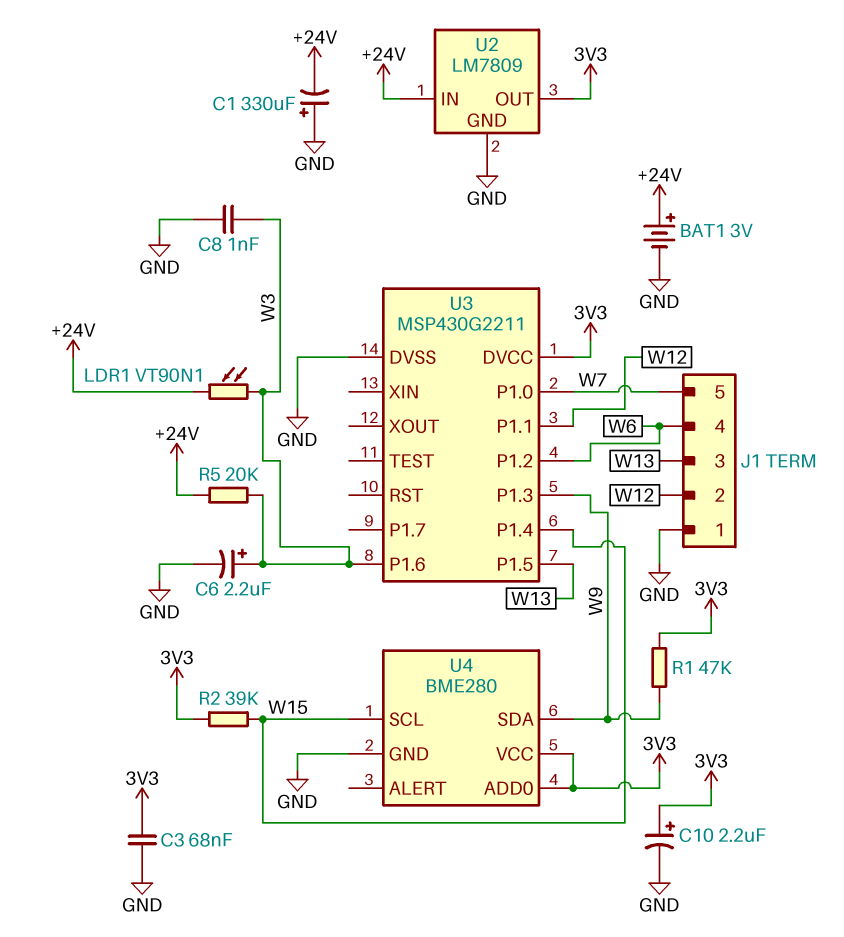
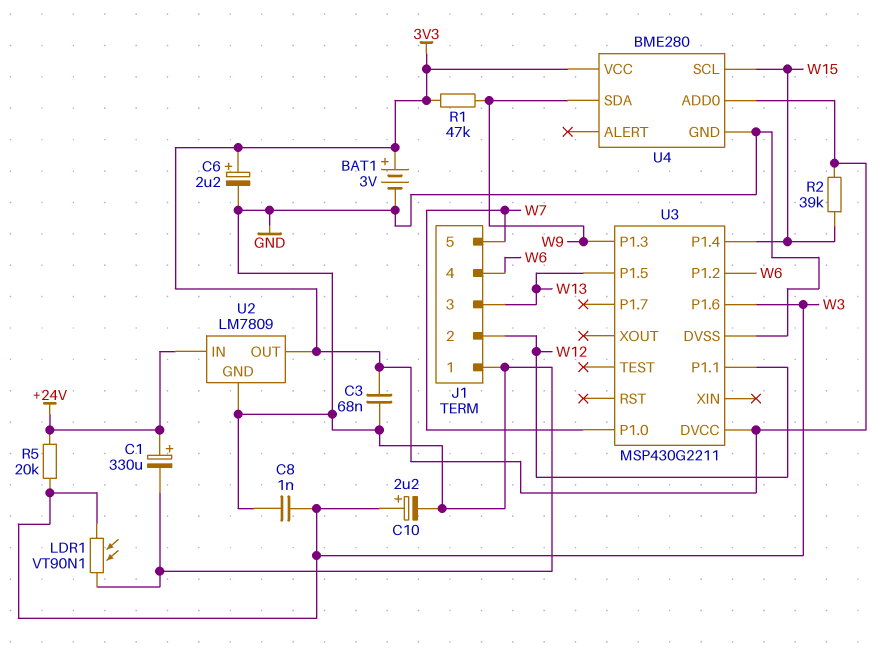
BAT1: 3V (plus +24V, minus GND) -> 3V (plus 3V3, minus GND)
C1: 330uF (plus GND, minus +24V) -> 330uF (plus +24V, minus GND)
C6: 2.2uF (plus W3, minus GND) -> 2.2uF (plus 3V3, minus GND)
C10: 2.2uF (plus 3V3, minus GND) -> 2.2uF (plus W3, minus GND)
LDR1: VT90N1 (+24V, W3) -> VT90N1 (GND, W3)

